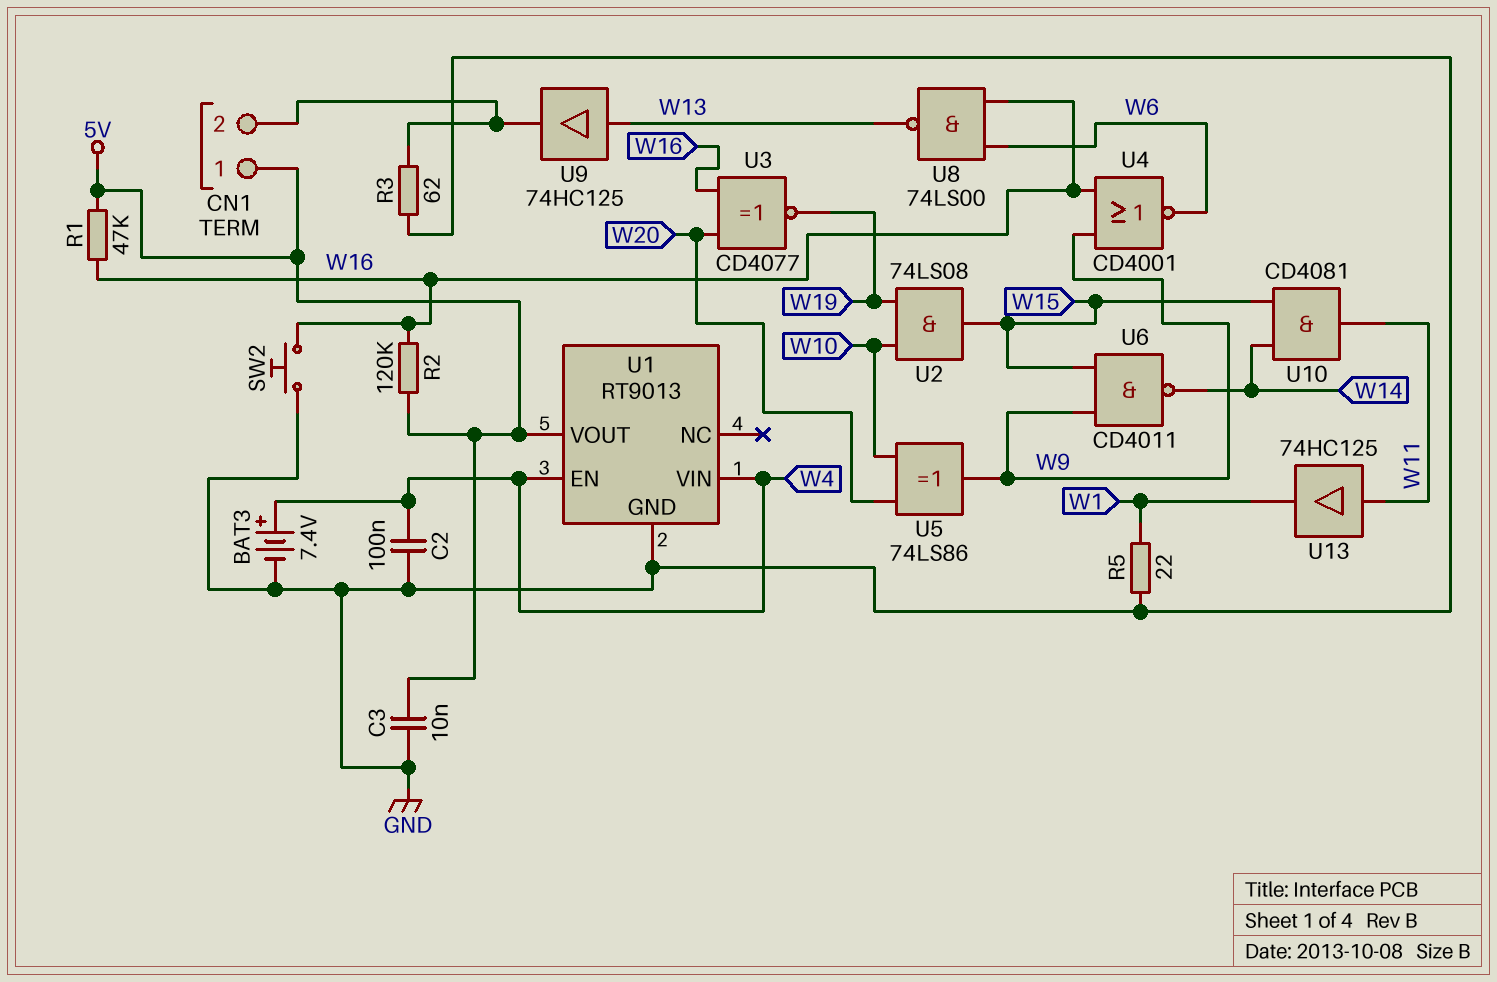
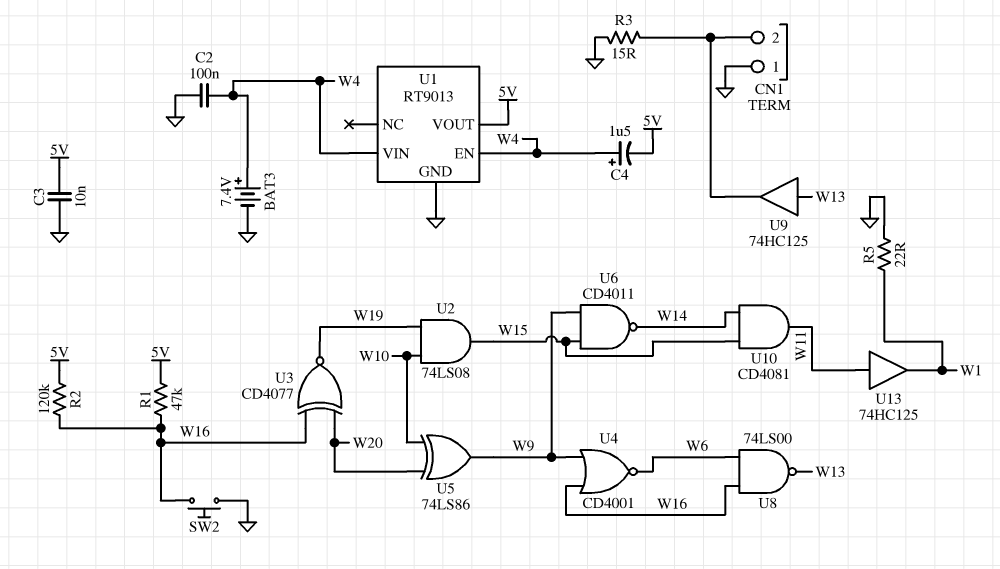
C4: none -> 1.5uF (plus W4, minus 5V)
CN1 pin 1: 5V -> GND
R3: 62 (CN1/2, GND) -> 15 (CN1/2, GND)

